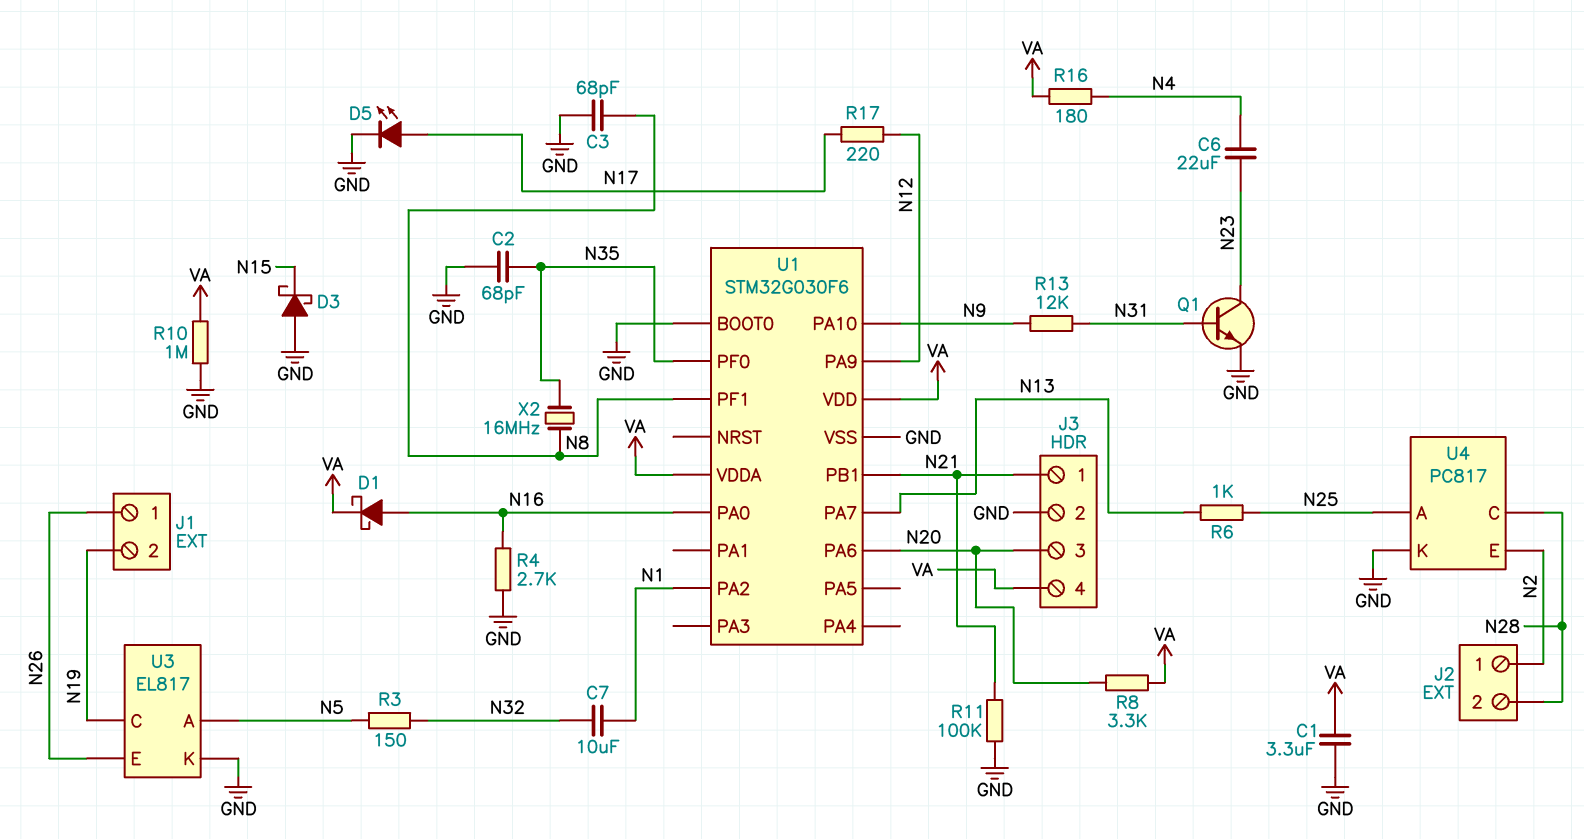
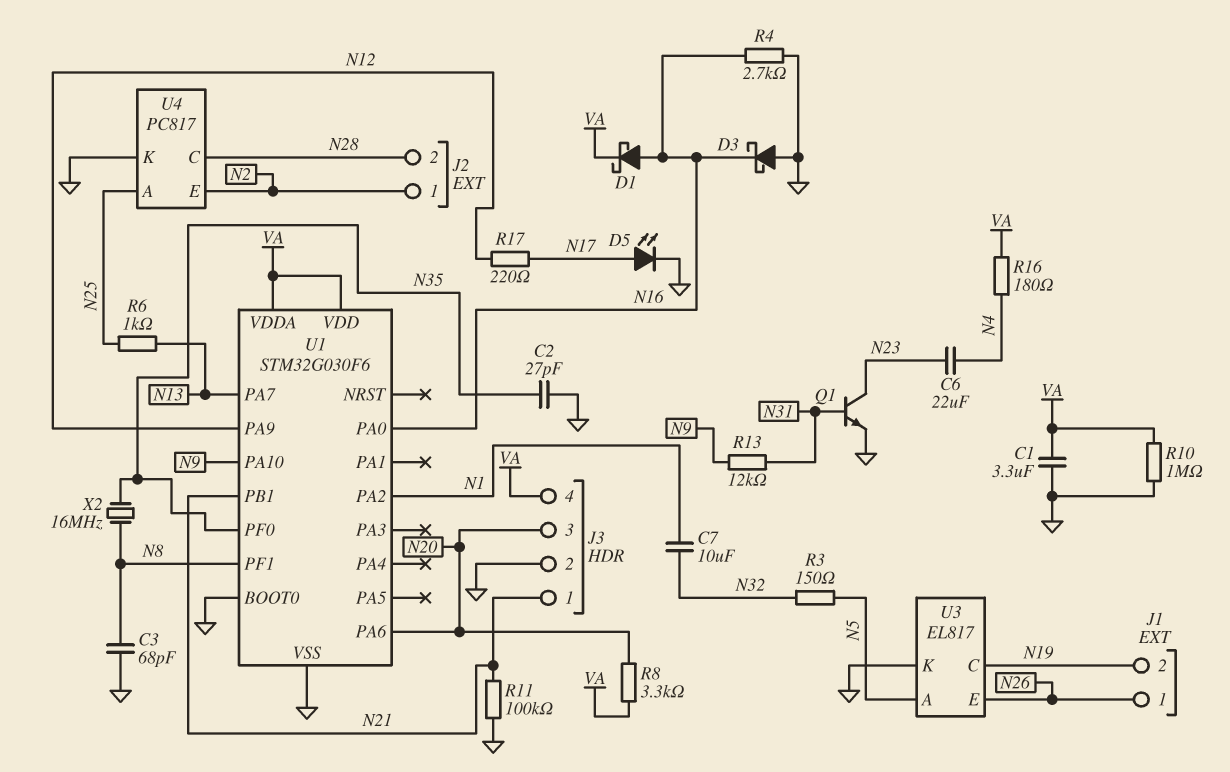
C2: 68pF (GND, N35) -> 27pF (GND, N35)
D3: schottky (A GND, K N15) -> schottky (A GND, K N16)

